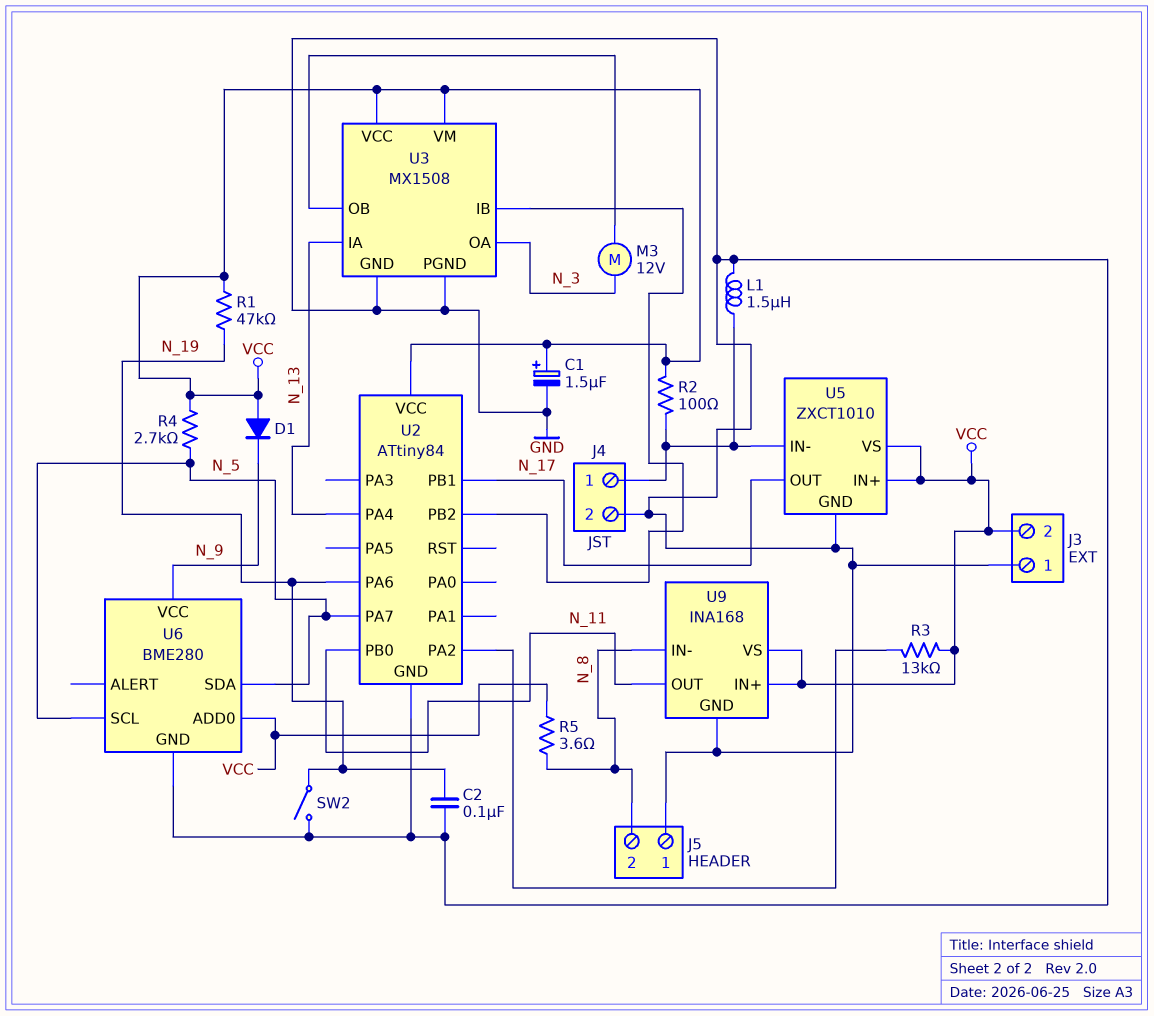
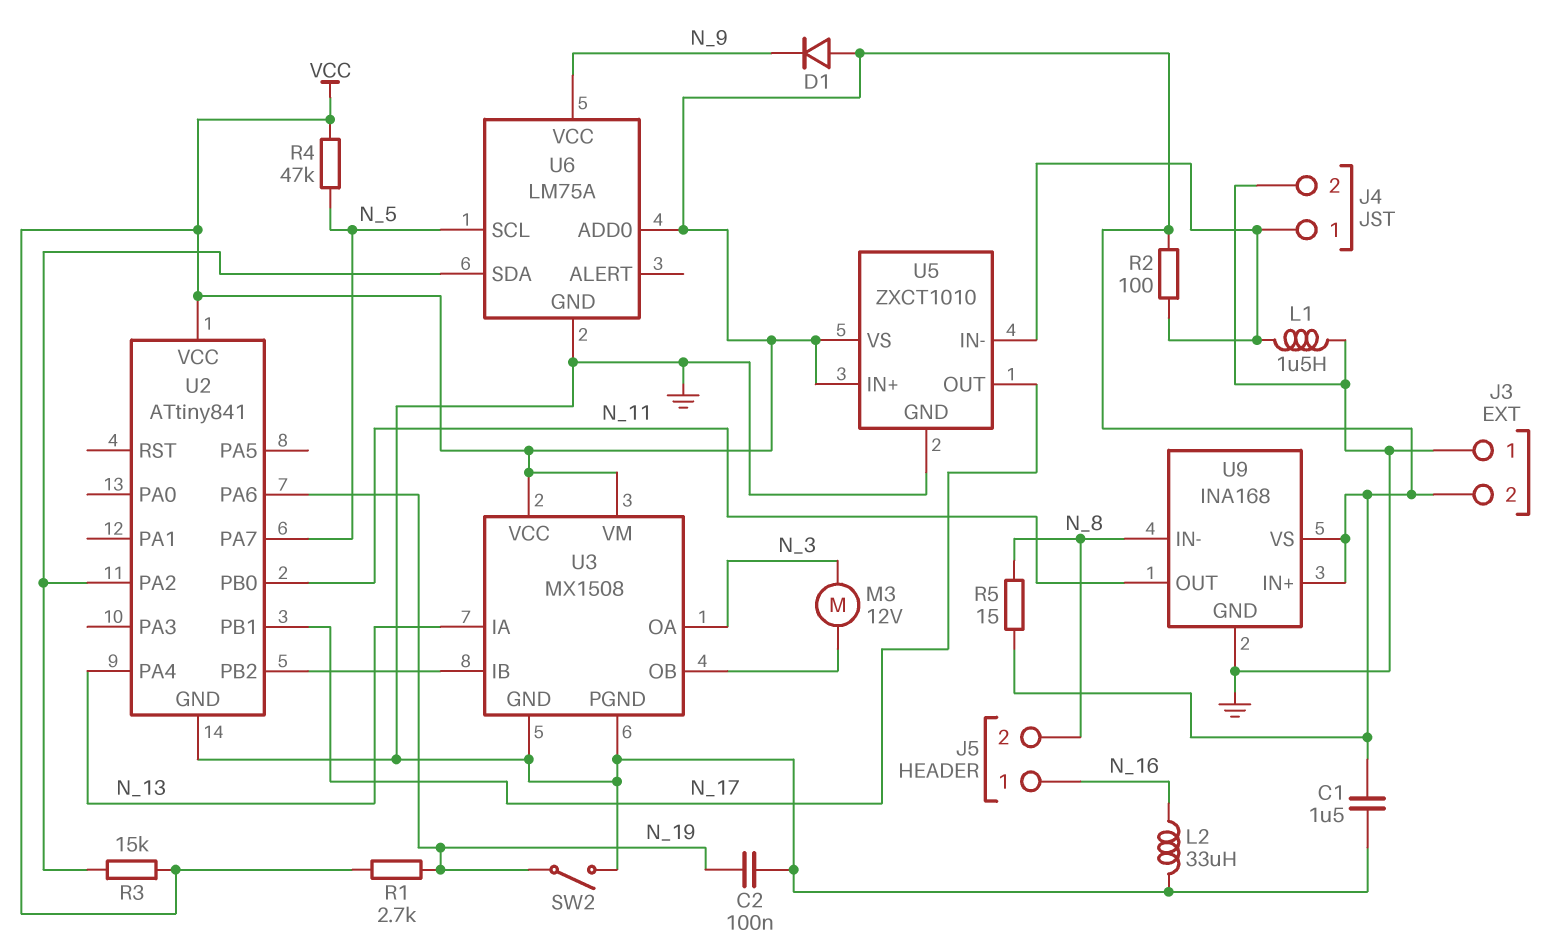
C1: 1.5uF (plus VCC, minus GND) -> 1.5uF (GND, VCC)
J5 pin 1: GND -> N_16
L2: none -> 33uH (GND, N_16)
R1: 47k (N_19, VCC) -> 2.7k (N_19, VCC)
R3: 13k (U2/PA2, VCC) -> 15k (U2/PA2, VCC)
R4: 2.7k (N_5, VCC) -> 47k (N_5, VCC)
R5: 3.6 (N_8, VCC) -> 15 (N_8, VCC)
U2: ATtiny84 -> ATtiny841
U6: BME280 -> LM75A
U6 pin SDA: N_5 -> U2/PA2

